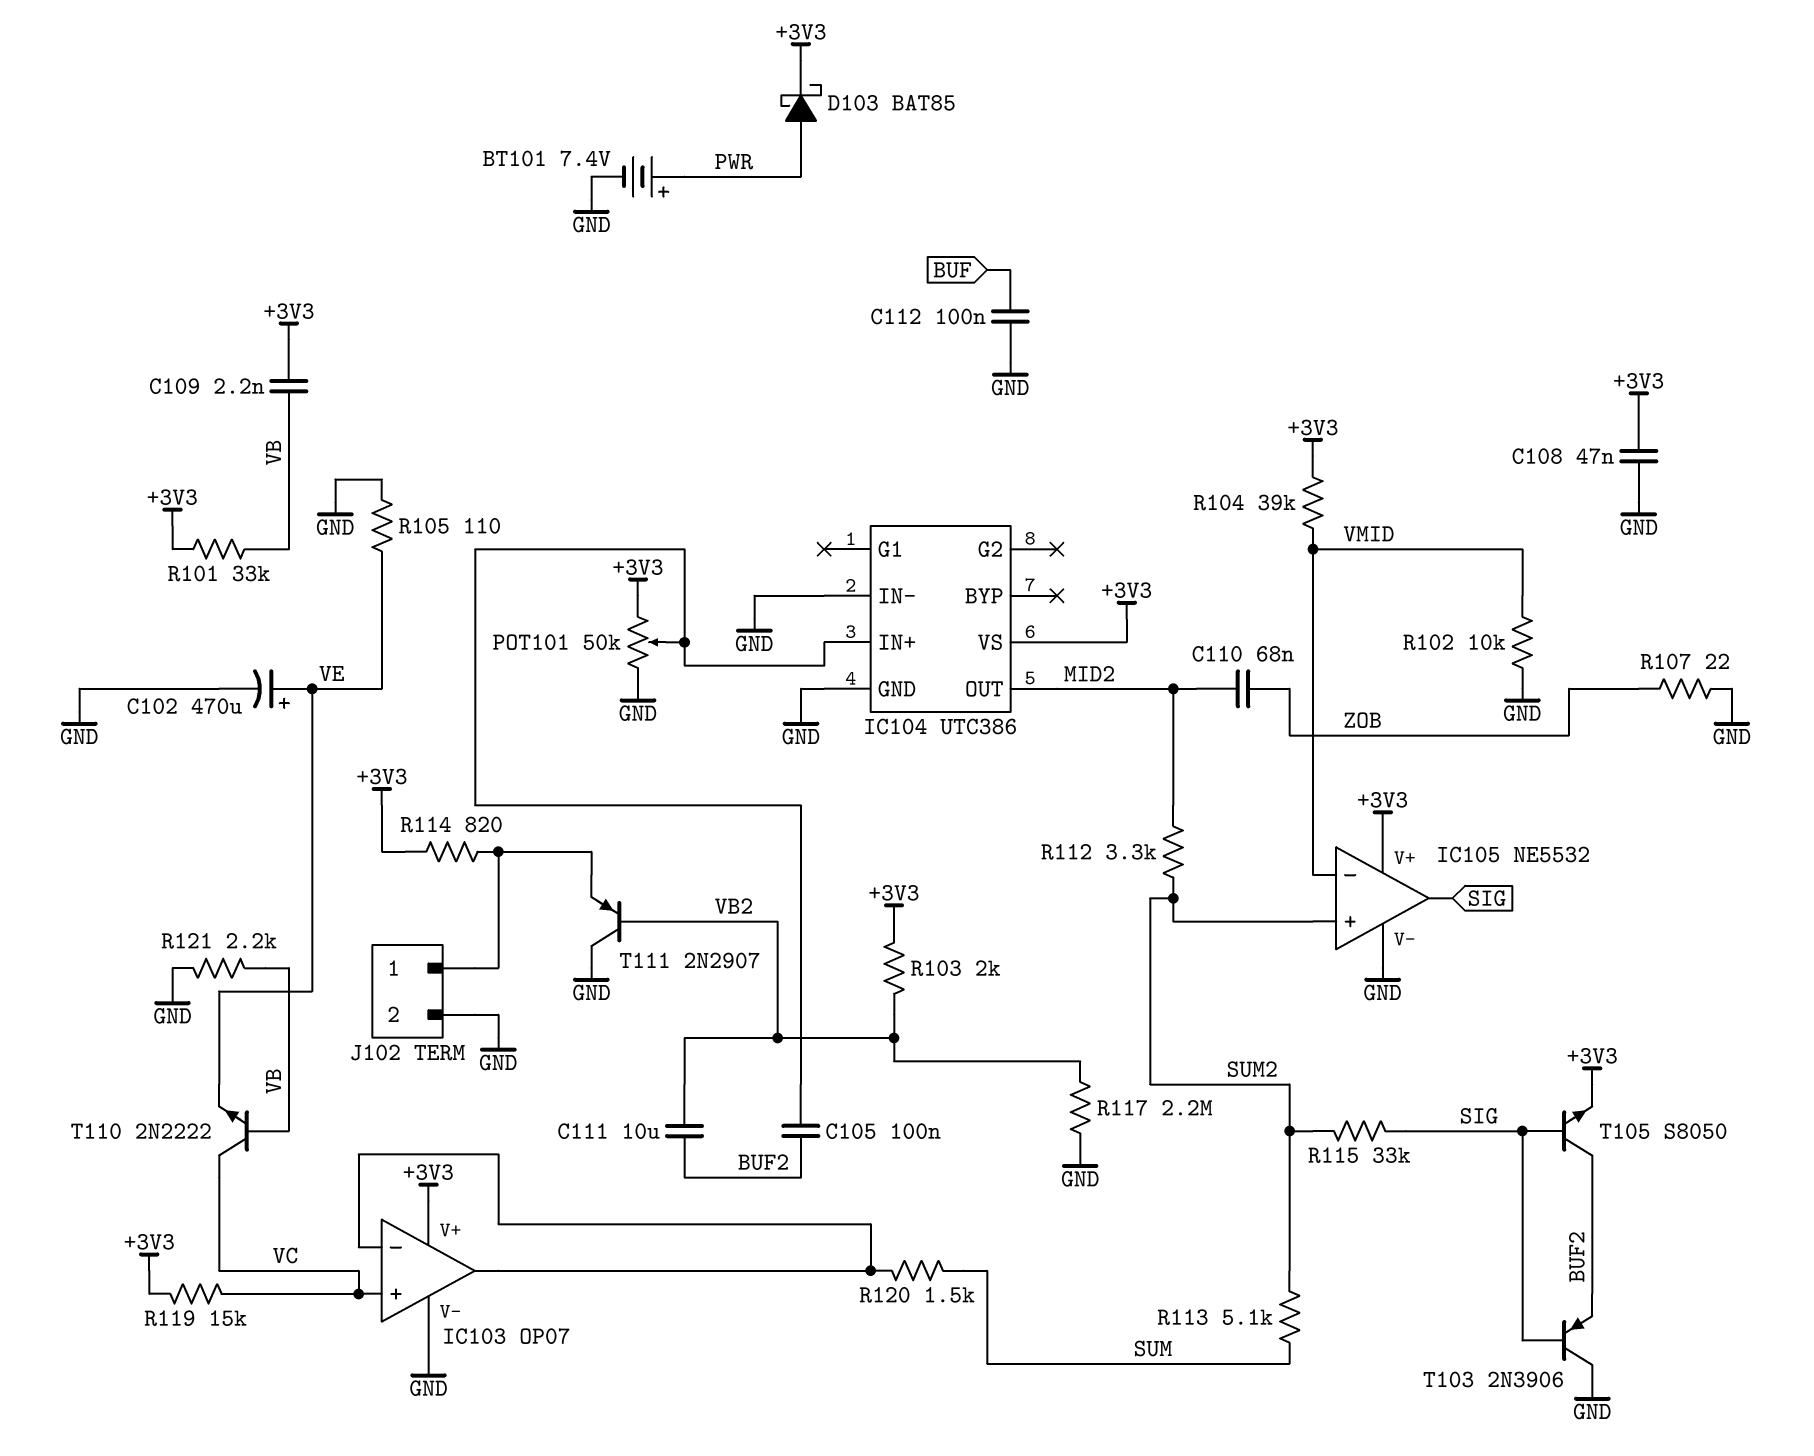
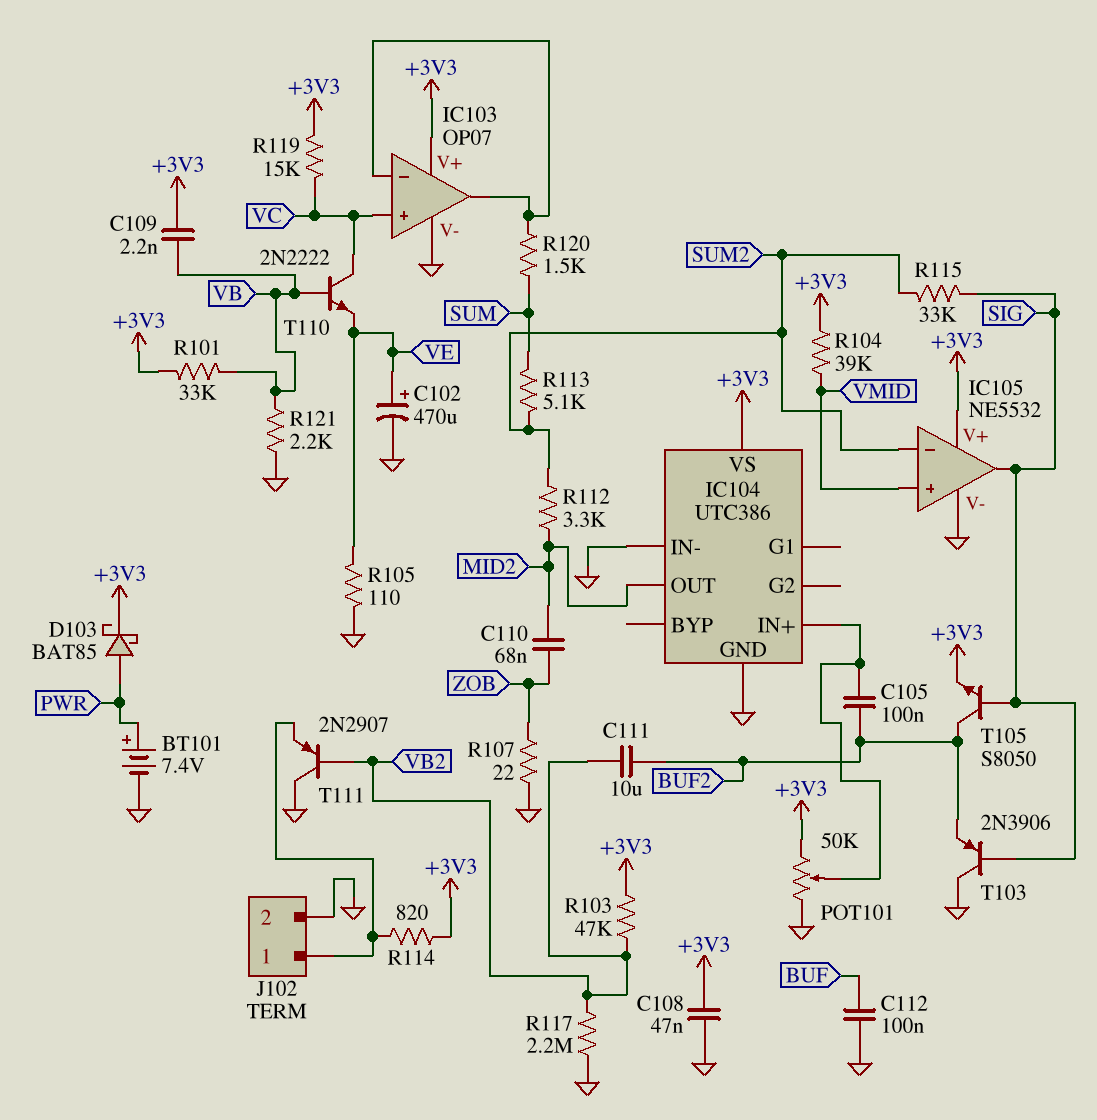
IC105 pin in+: SUM2 -> VMID
IC105 pin in-: VMID -> SUM2
R102: 10k (GND, VMID) -> none
R103: 2k (+3V3, VB2) -> 47k (+3V3, VB2)

